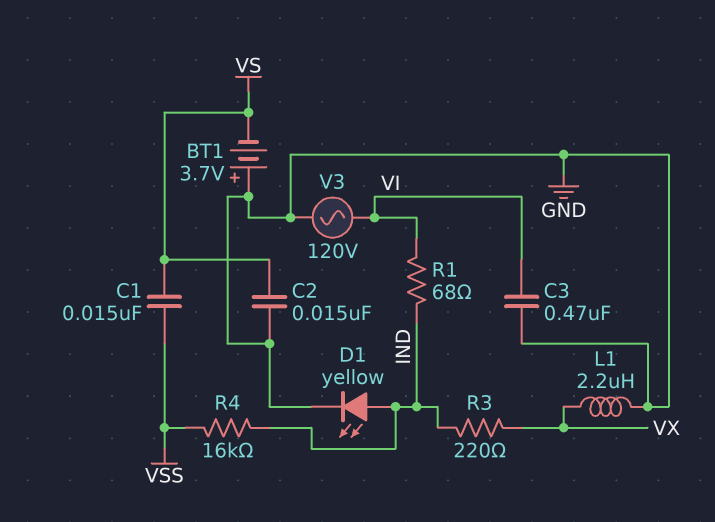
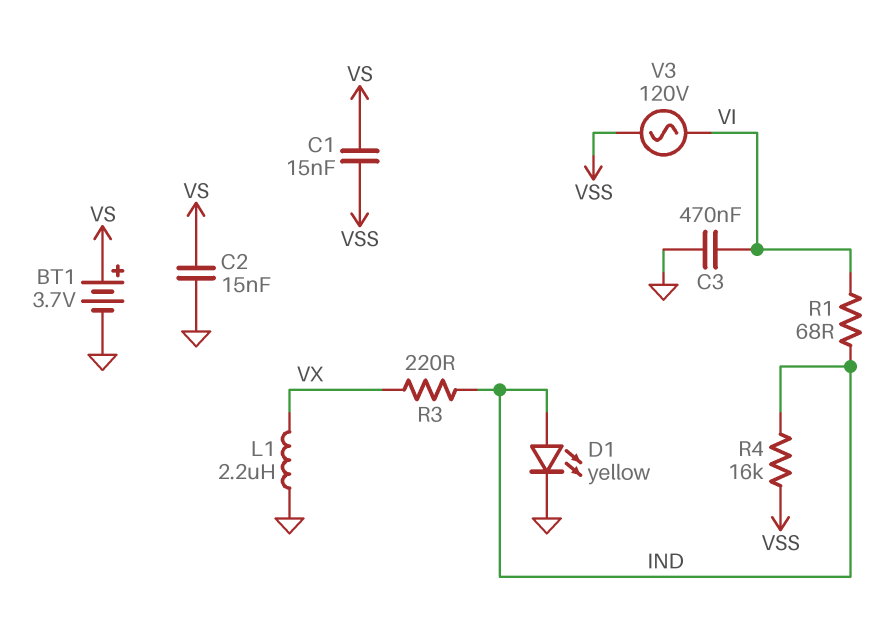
BT1: 3.7V (plus GND, minus VS) -> 3.7V (plus VS, minus GND)
V3: AC 120V (GND, VI) -> AC 120V (VI, VSS)

